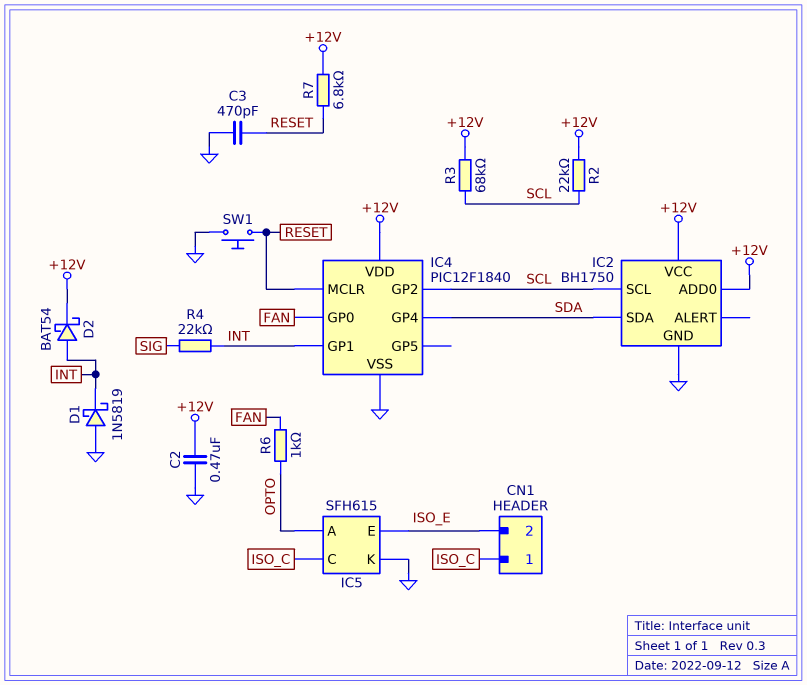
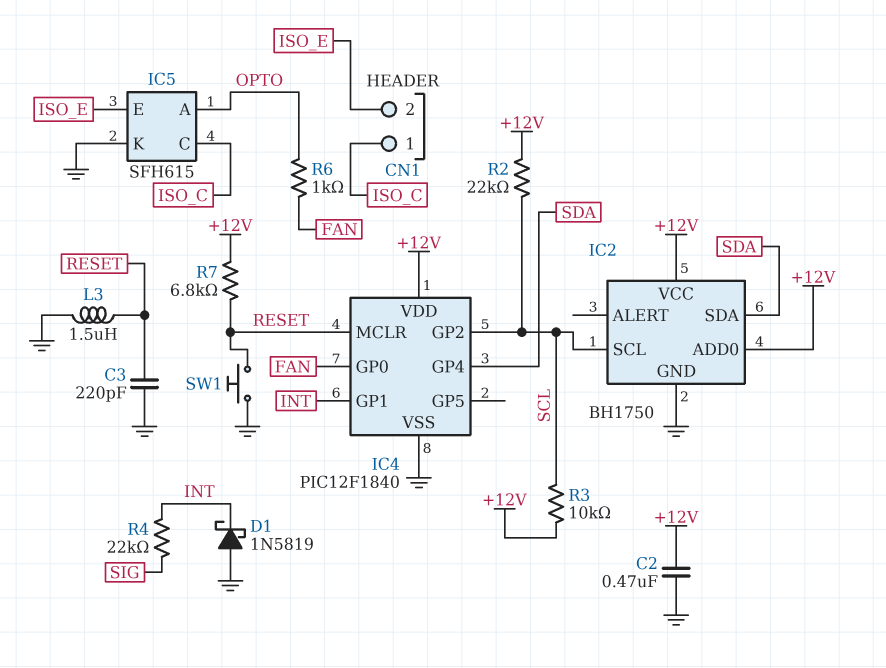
C3: 470pF (GND, RESET) -> 220pF (GND, RESET)
D2: schottky BAT54 (A INT, K +12V) -> none
L3: none -> 1.5uH (GND, RESET)
R3: 68k (+12V, SCL) -> 10k (+12V, SCL)

